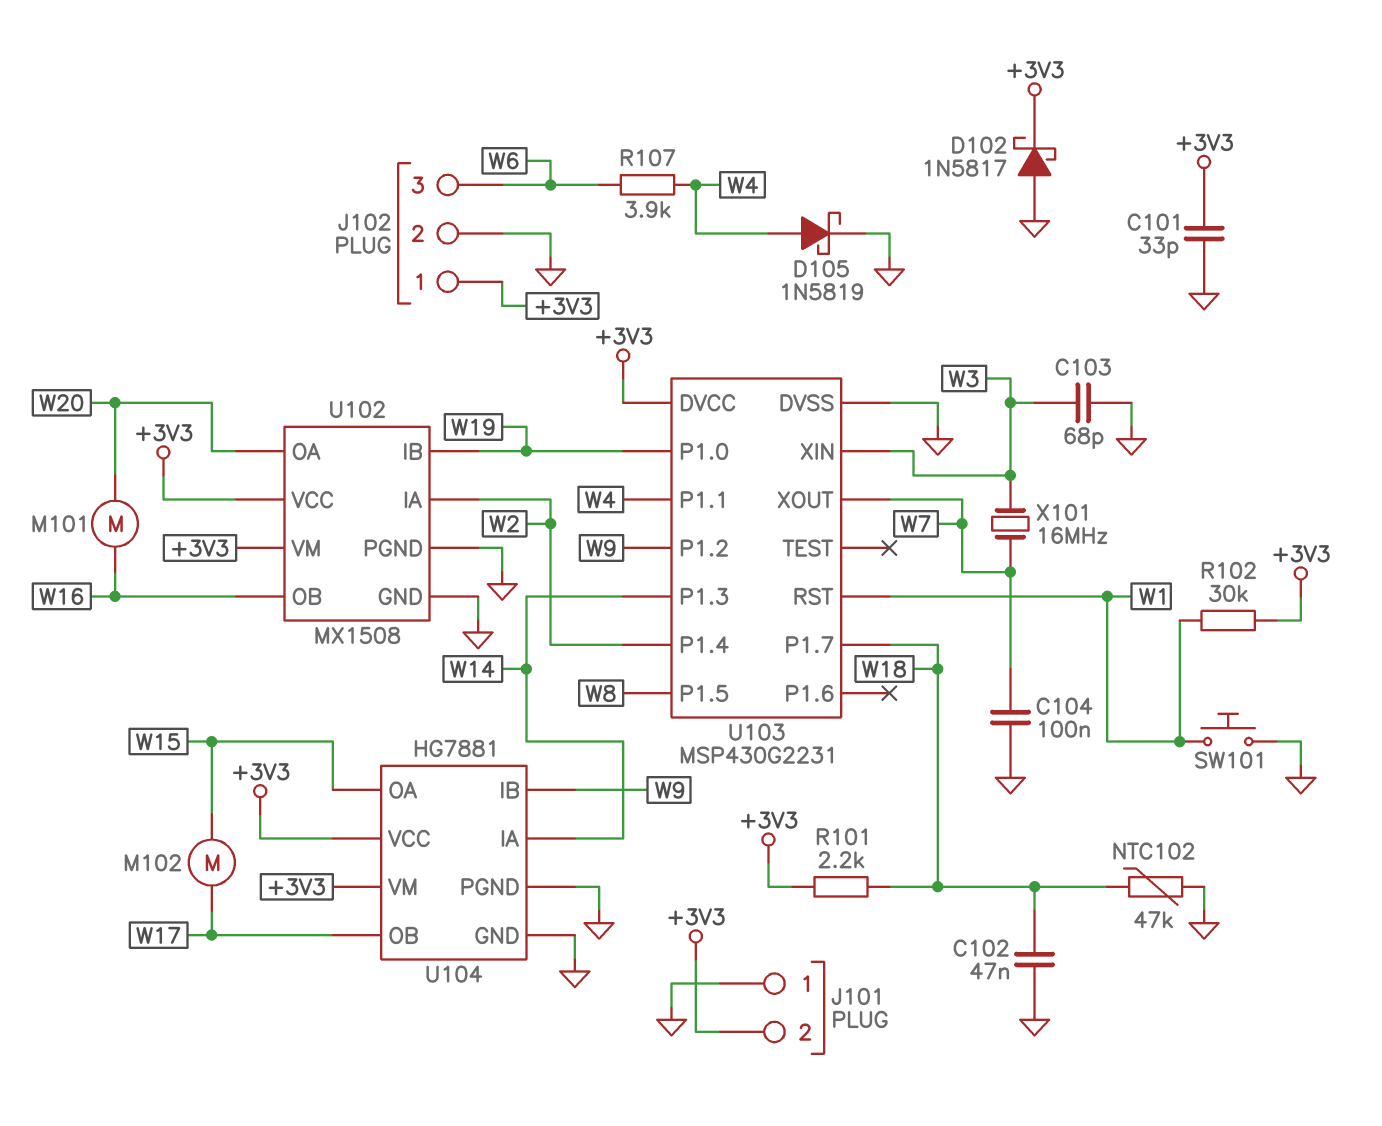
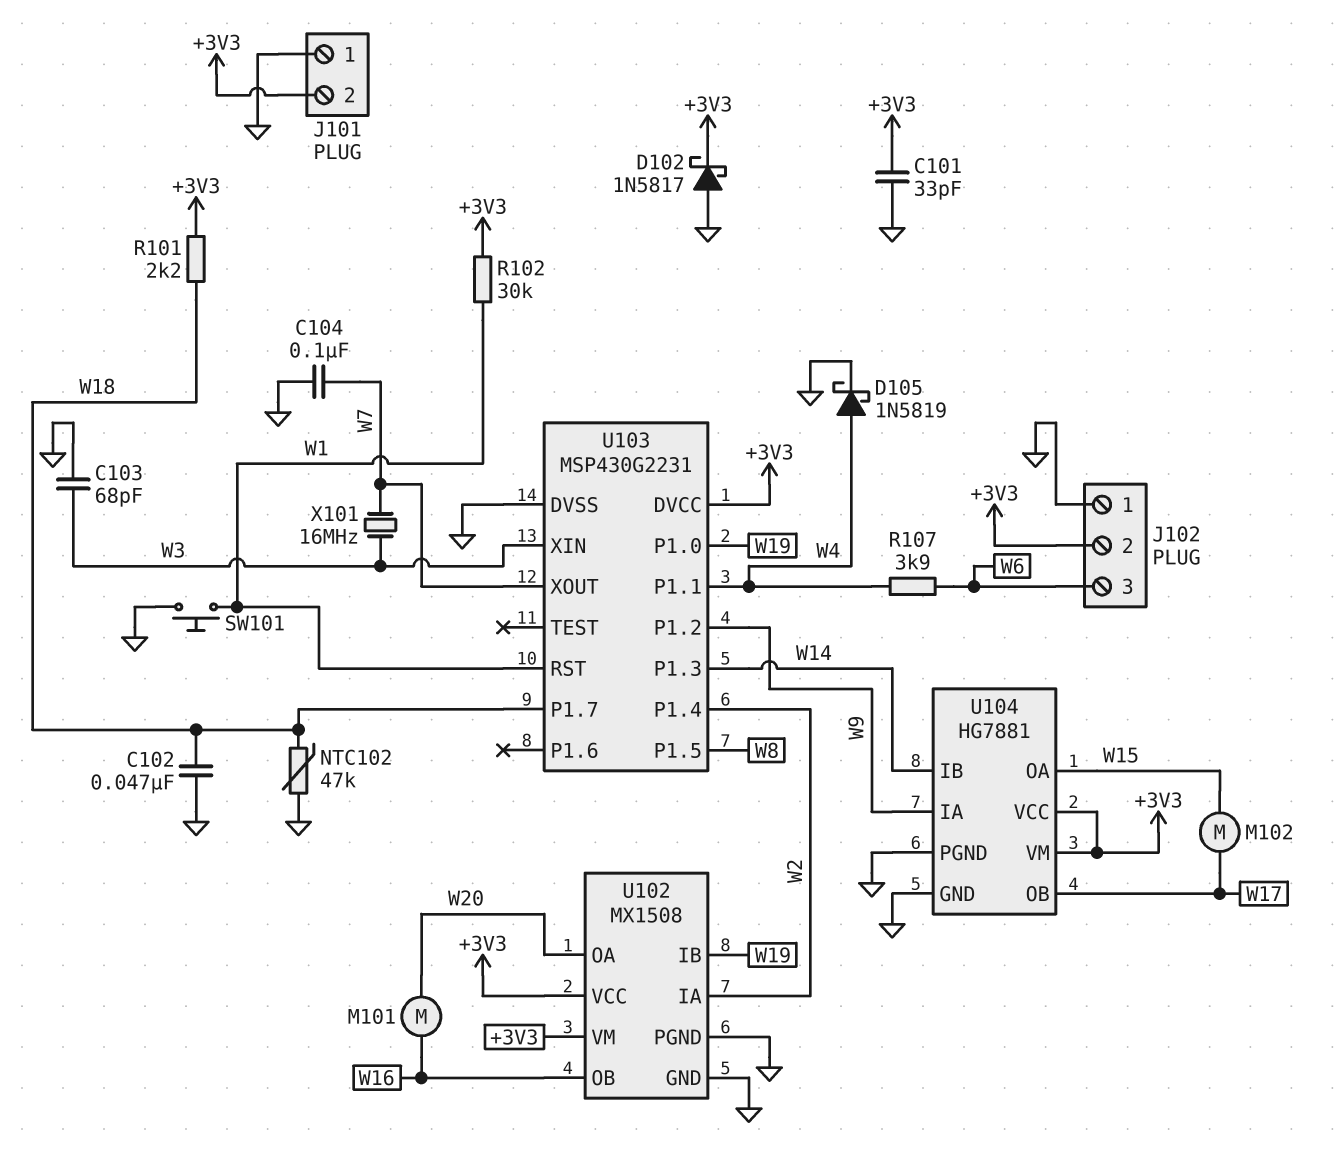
J102 pin 1: +3V3 -> GND
J102 pin 2: GND -> +3V3
U104 pin IA: W14 -> W9
U104 pin IB: W9 -> W14

